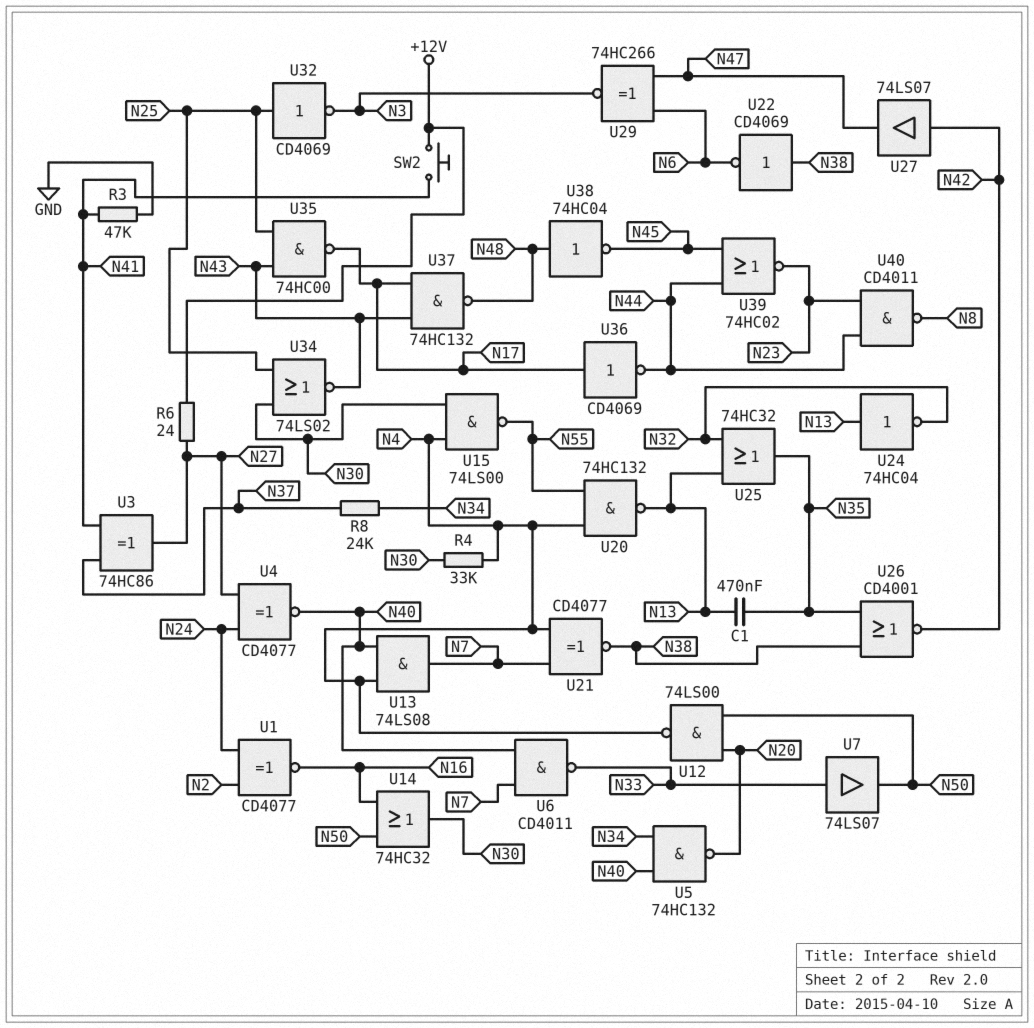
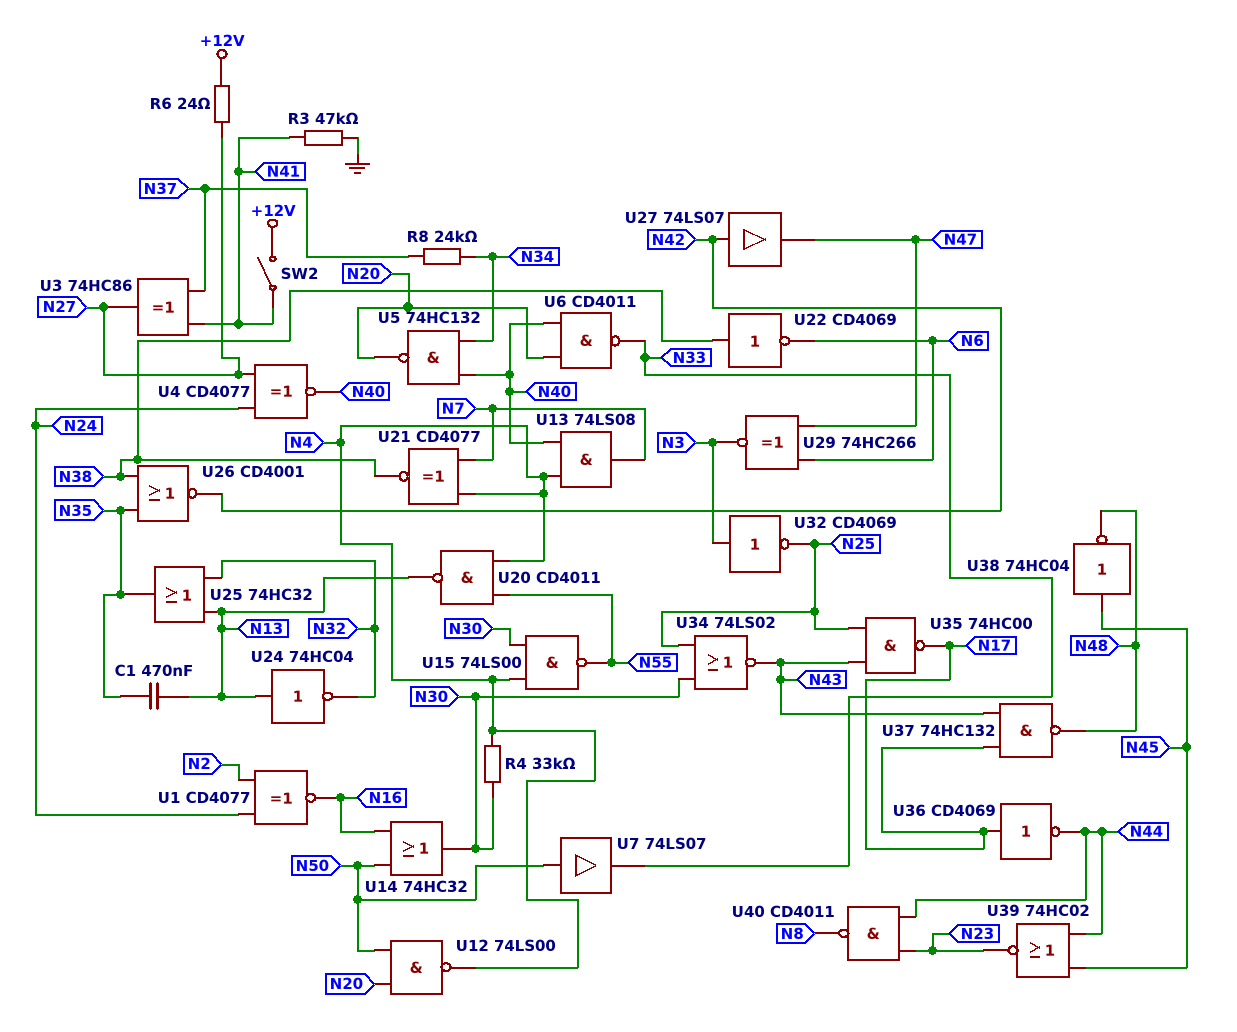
SW2: button (+12V, N41) -> switch (+12V, N41)
U6: NAND CD4011 (in N7, in N40, out N33) -> NAND CD4011 (in N20, in N40, out N33)
U7: buffer 74LS07 (in N33, out N50) -> buffer 74LS07 (in N50, out N33)
U20: NAND 74HC132 (in N4, in N55, out N13) -> NAND CD4011 (in N4, in N55, out N13)
U32: NOT CD4069 (in N25, out N3) -> NOT CD4069 (in N3, out N25)
U38: NOT 74HC04 (in N48, out N45) -> NOT 74HC04 (in N45, out N48)

